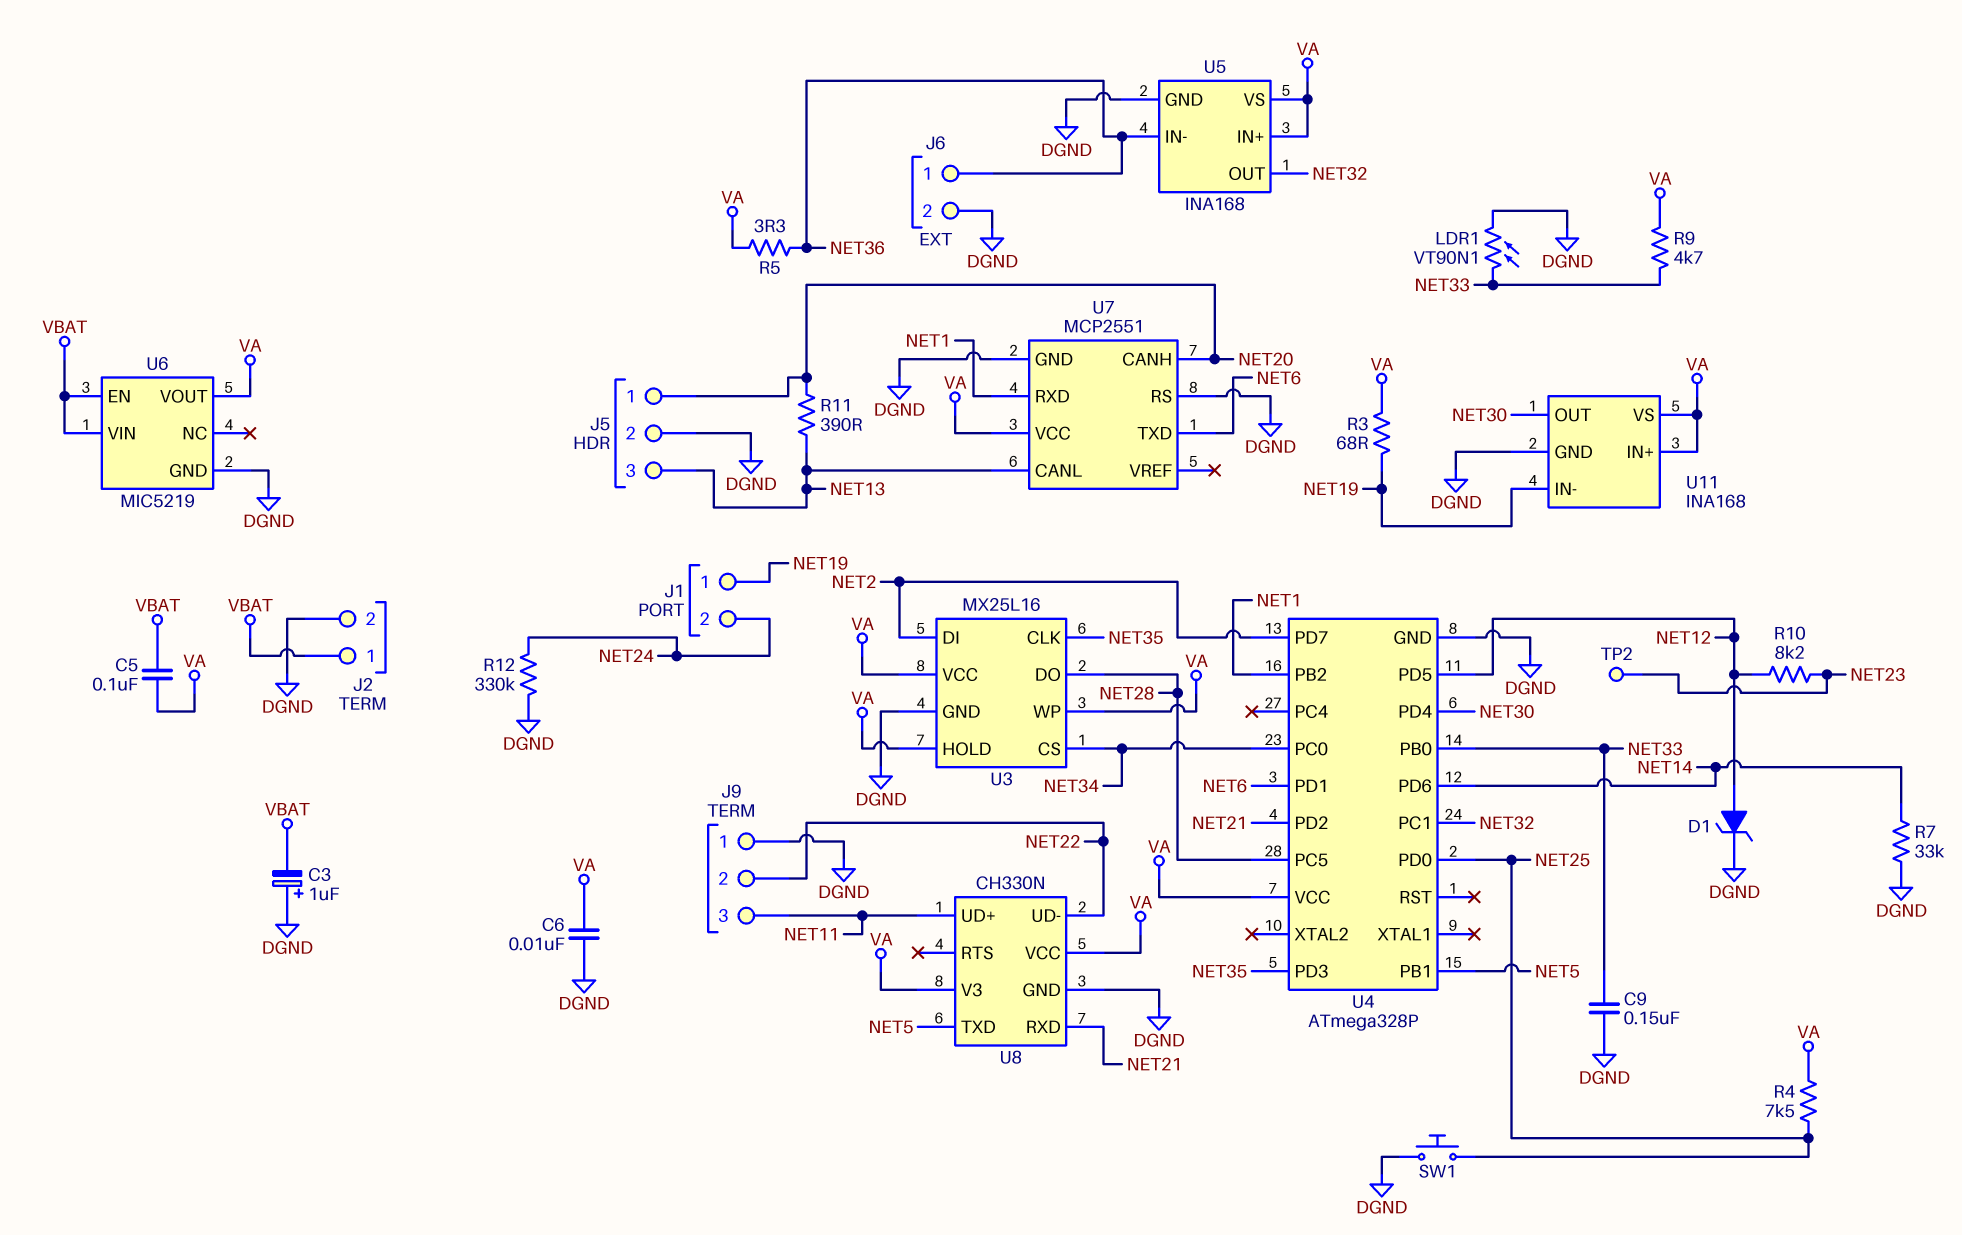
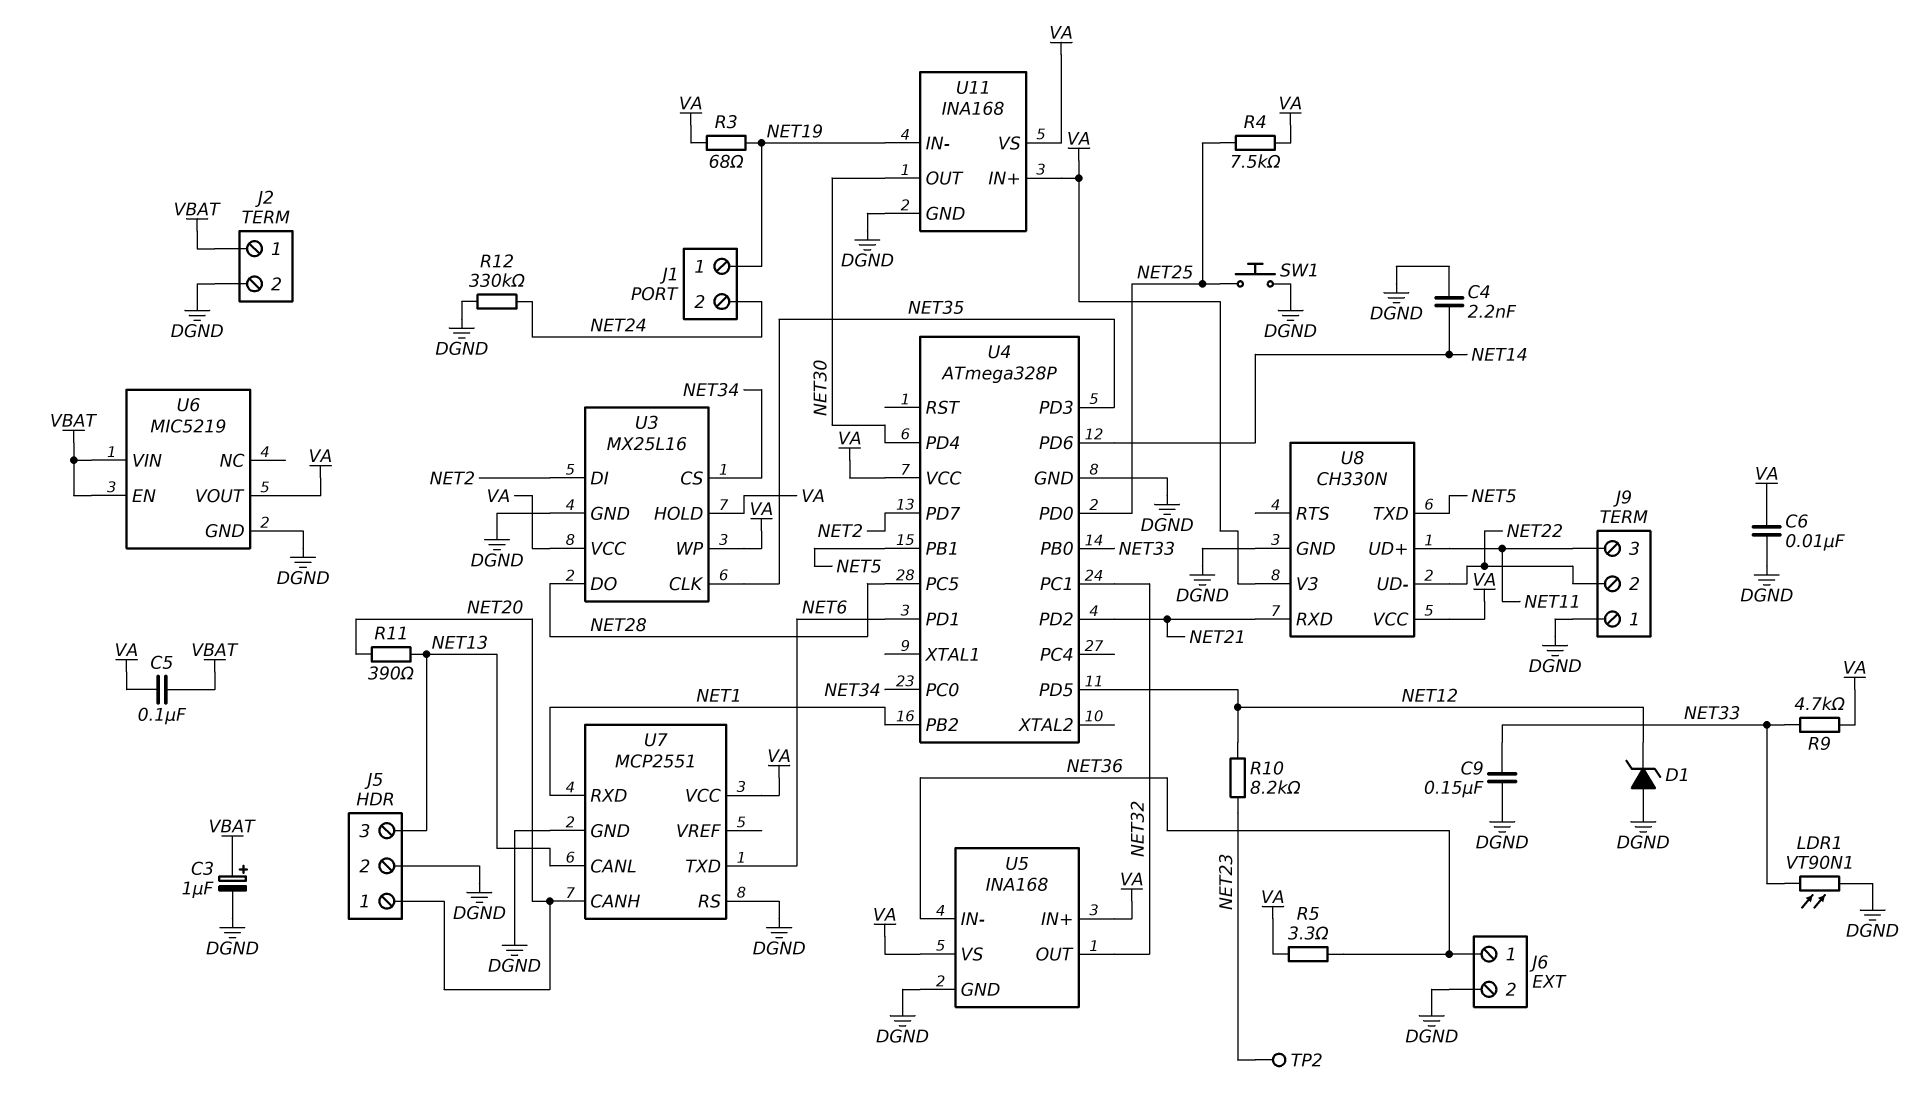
C3: 1uF (plus DGND, minus VBAT) -> 1uF (plus VBAT, minus DGND)
C4: none -> 2.2nF (DGND, NET14)
D1: zener (A NET12, K DGND) -> zener (A DGND, K NET12)
R7: 33k (DGND, NET14) -> none

